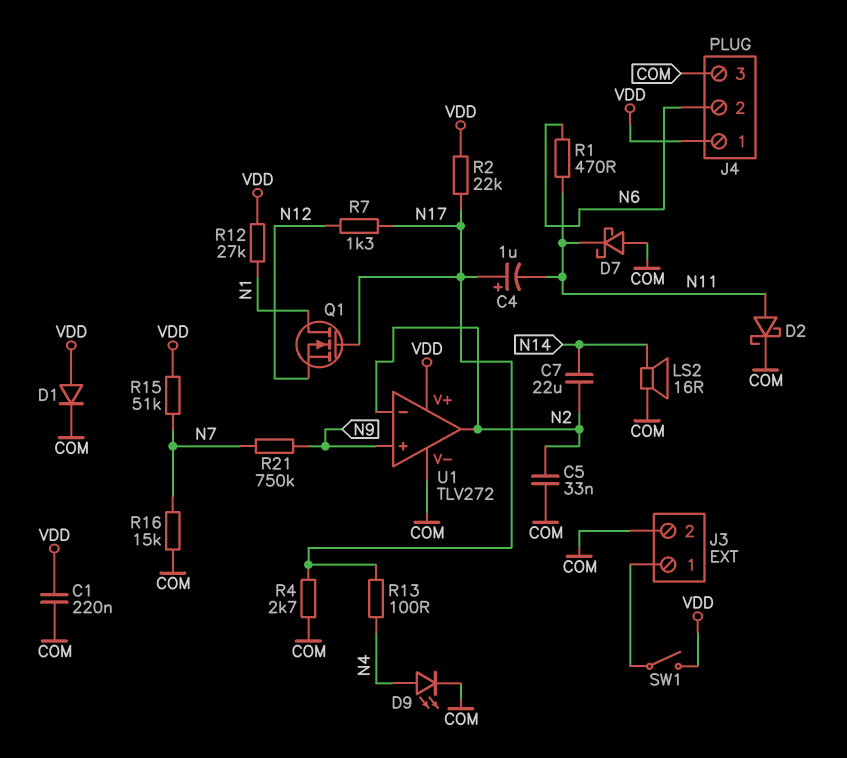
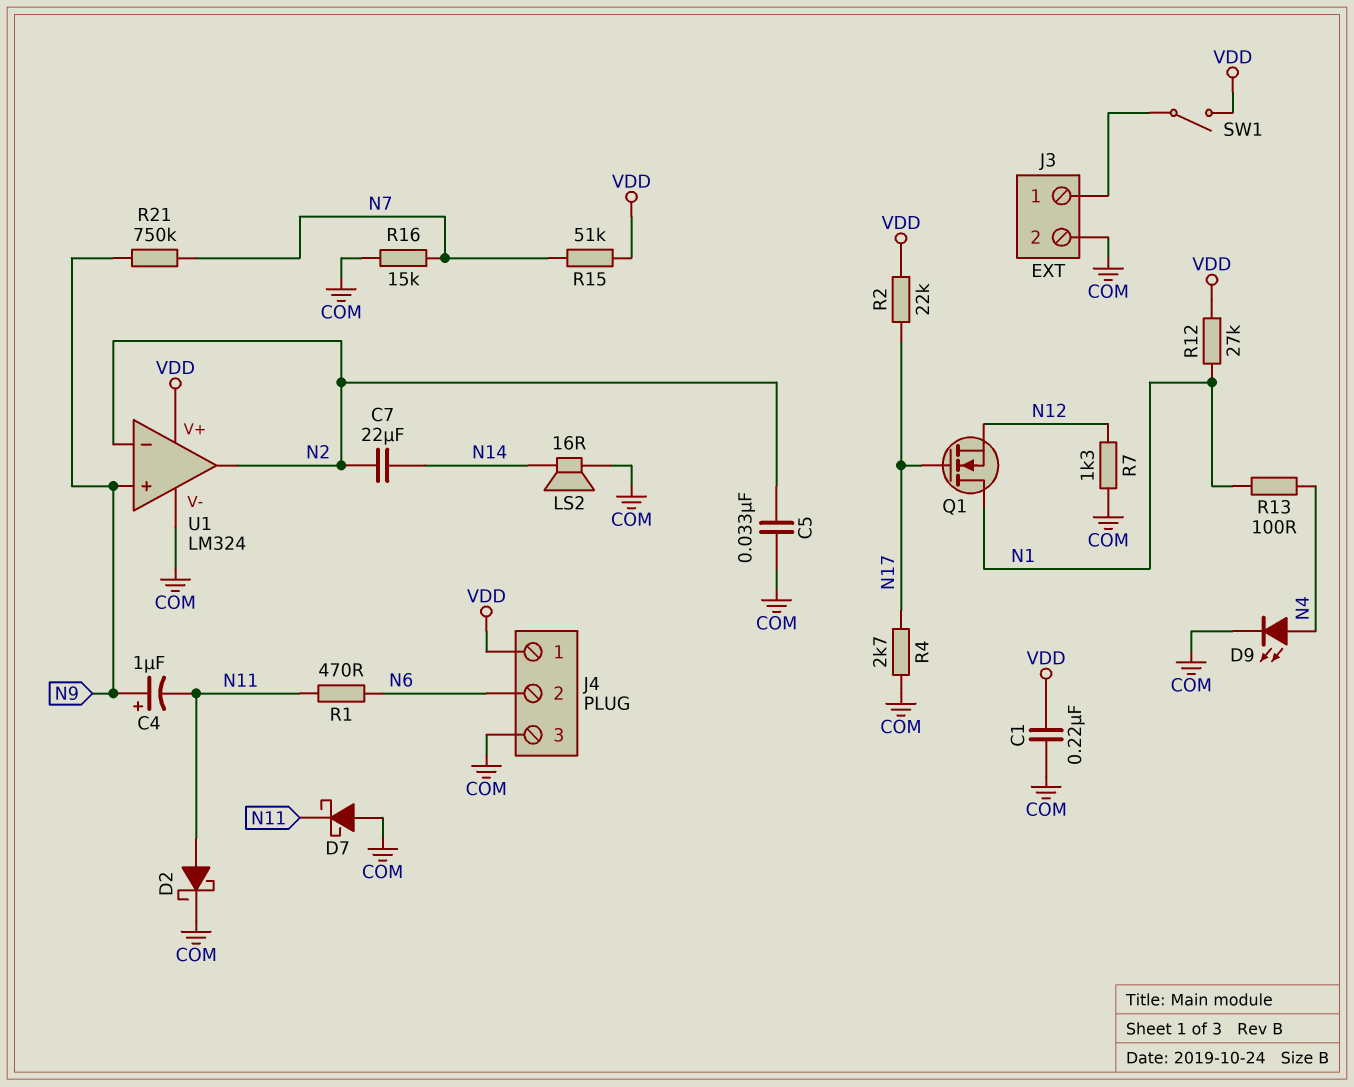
C4: 1uF (plus N17, minus N11) -> 1uF (plus N9, minus N11)
D1: diode (A VDD, K COM) -> none
R7: 1.3k (N12, N17) -> 1.3k (COM, N12)
R13: 100 (N4, N17) -> 100 (N1, N4)
U1: TLV272 -> LM324

